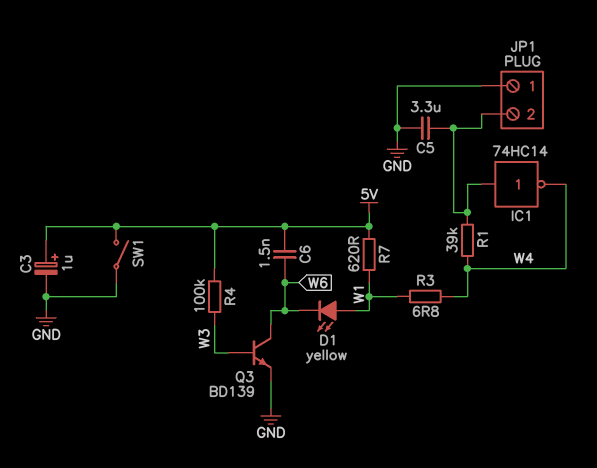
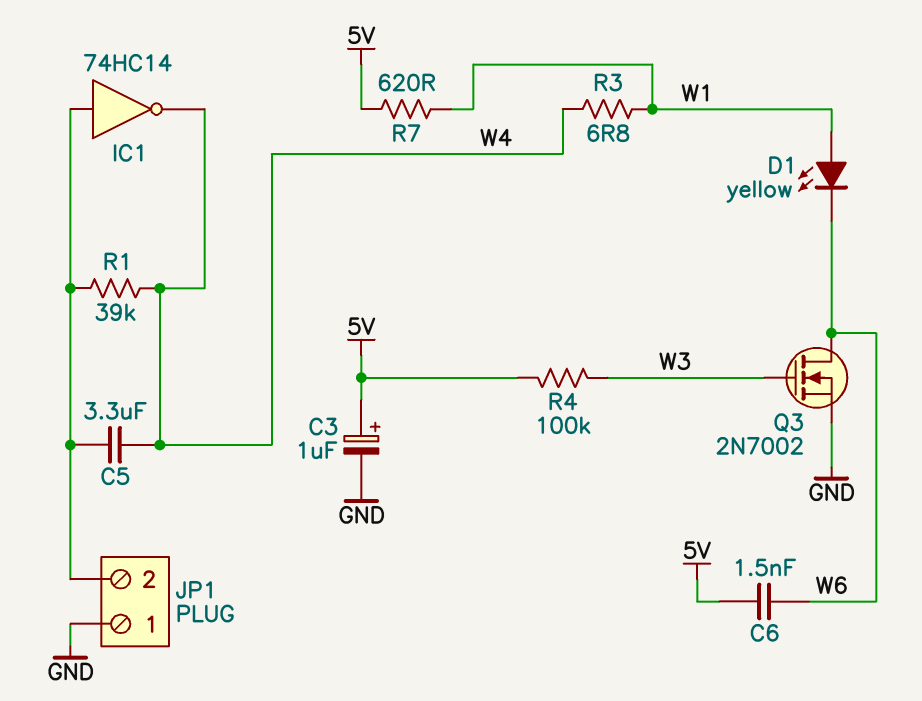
C5: 3.3uF (GND, JP1/2) -> 3.3uF (JP1/2, W4)
Q3: NPN BD139 (B W3, C W6, E GND) -> NMOS 2N7002 (G W3, D W6, S GND)
SW1: switch (5V, GND) -> none

